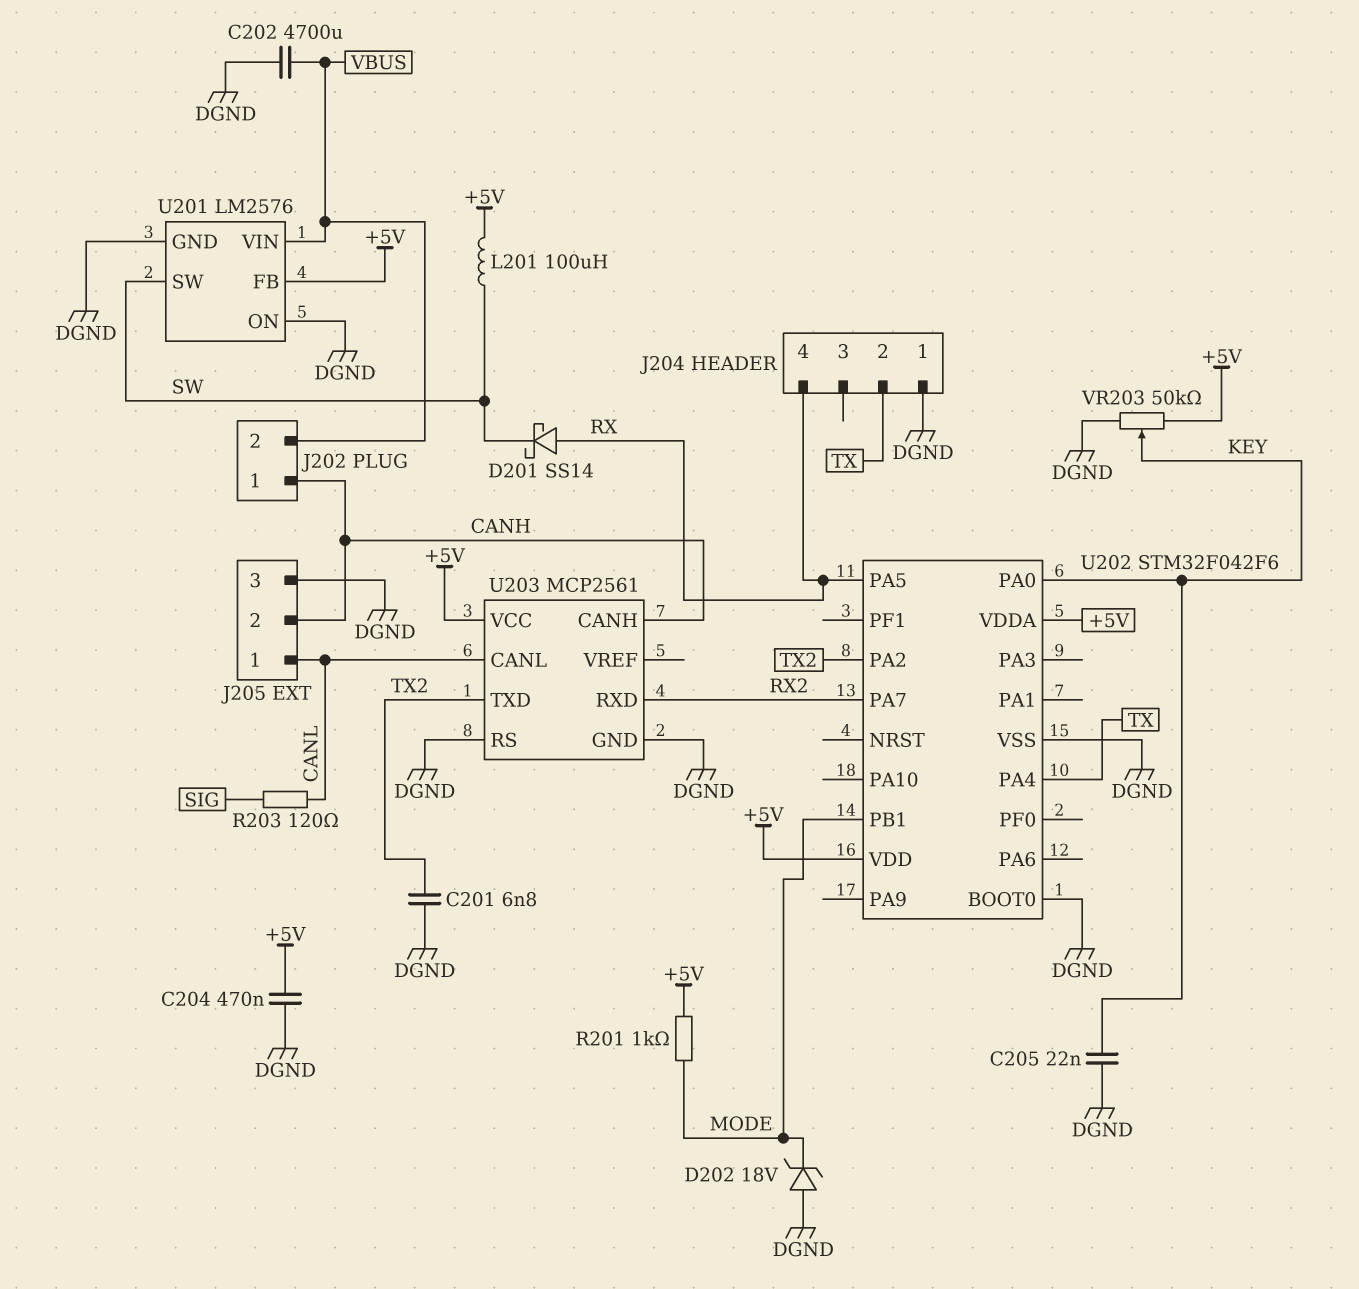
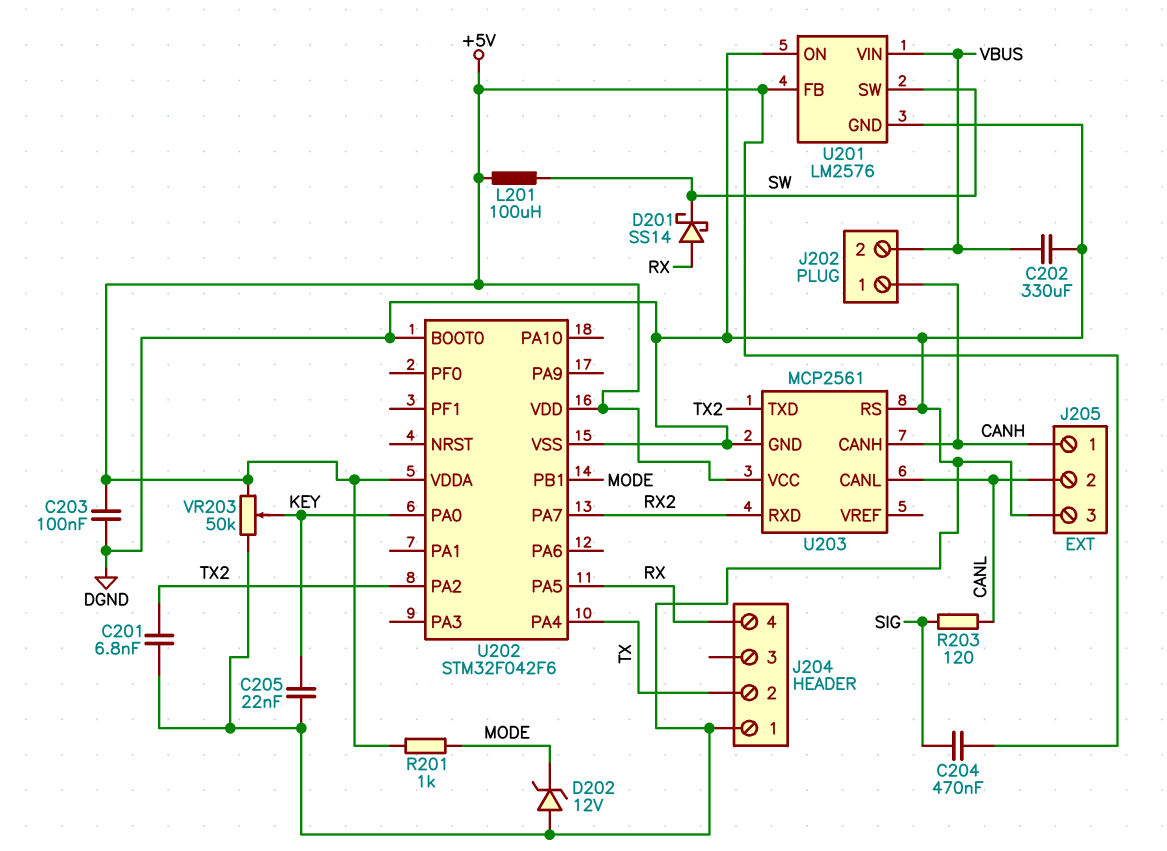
C202: 4700uF (DGND, VBUS) -> 330uF (DGND, VBUS)
C203: none -> 100nF (+5V, DGND)
C204: 470nF (+5V, DGND) -> 470nF (+5V, SIG)
D202: zener 18V (A DGND, K MODE) -> zener 12V (A DGND, K MODE)
J205 pin 1: CANL -> CANH
J205 pin 2: CANH -> CANL

